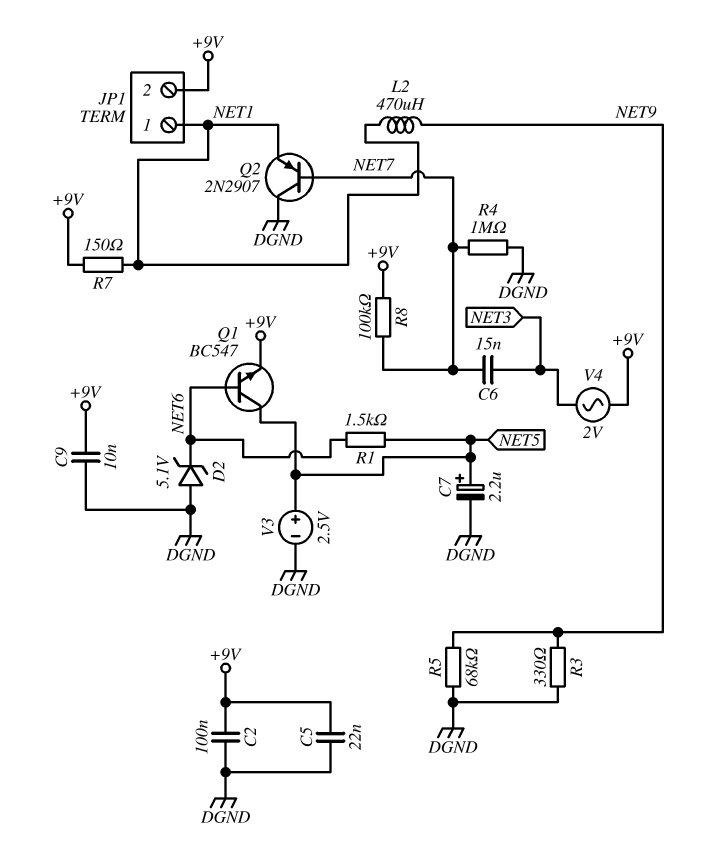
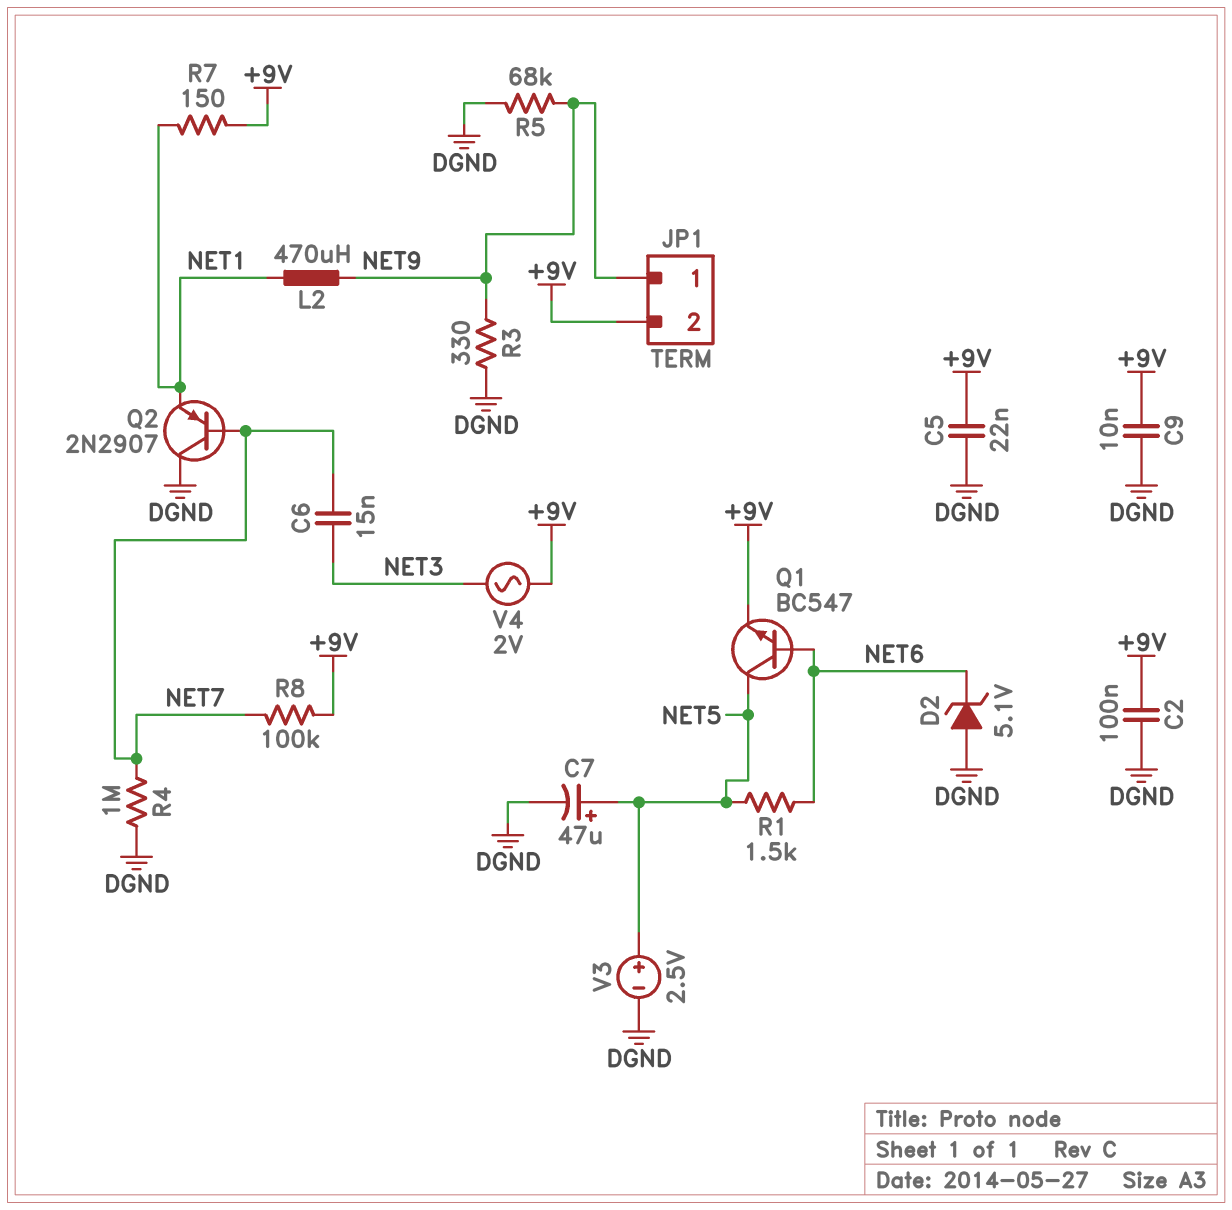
C7: 2.2uF (plus NET5, minus DGND) -> 47uF (plus NET5, minus DGND)
JP1 pin 1: NET1 -> NET9

